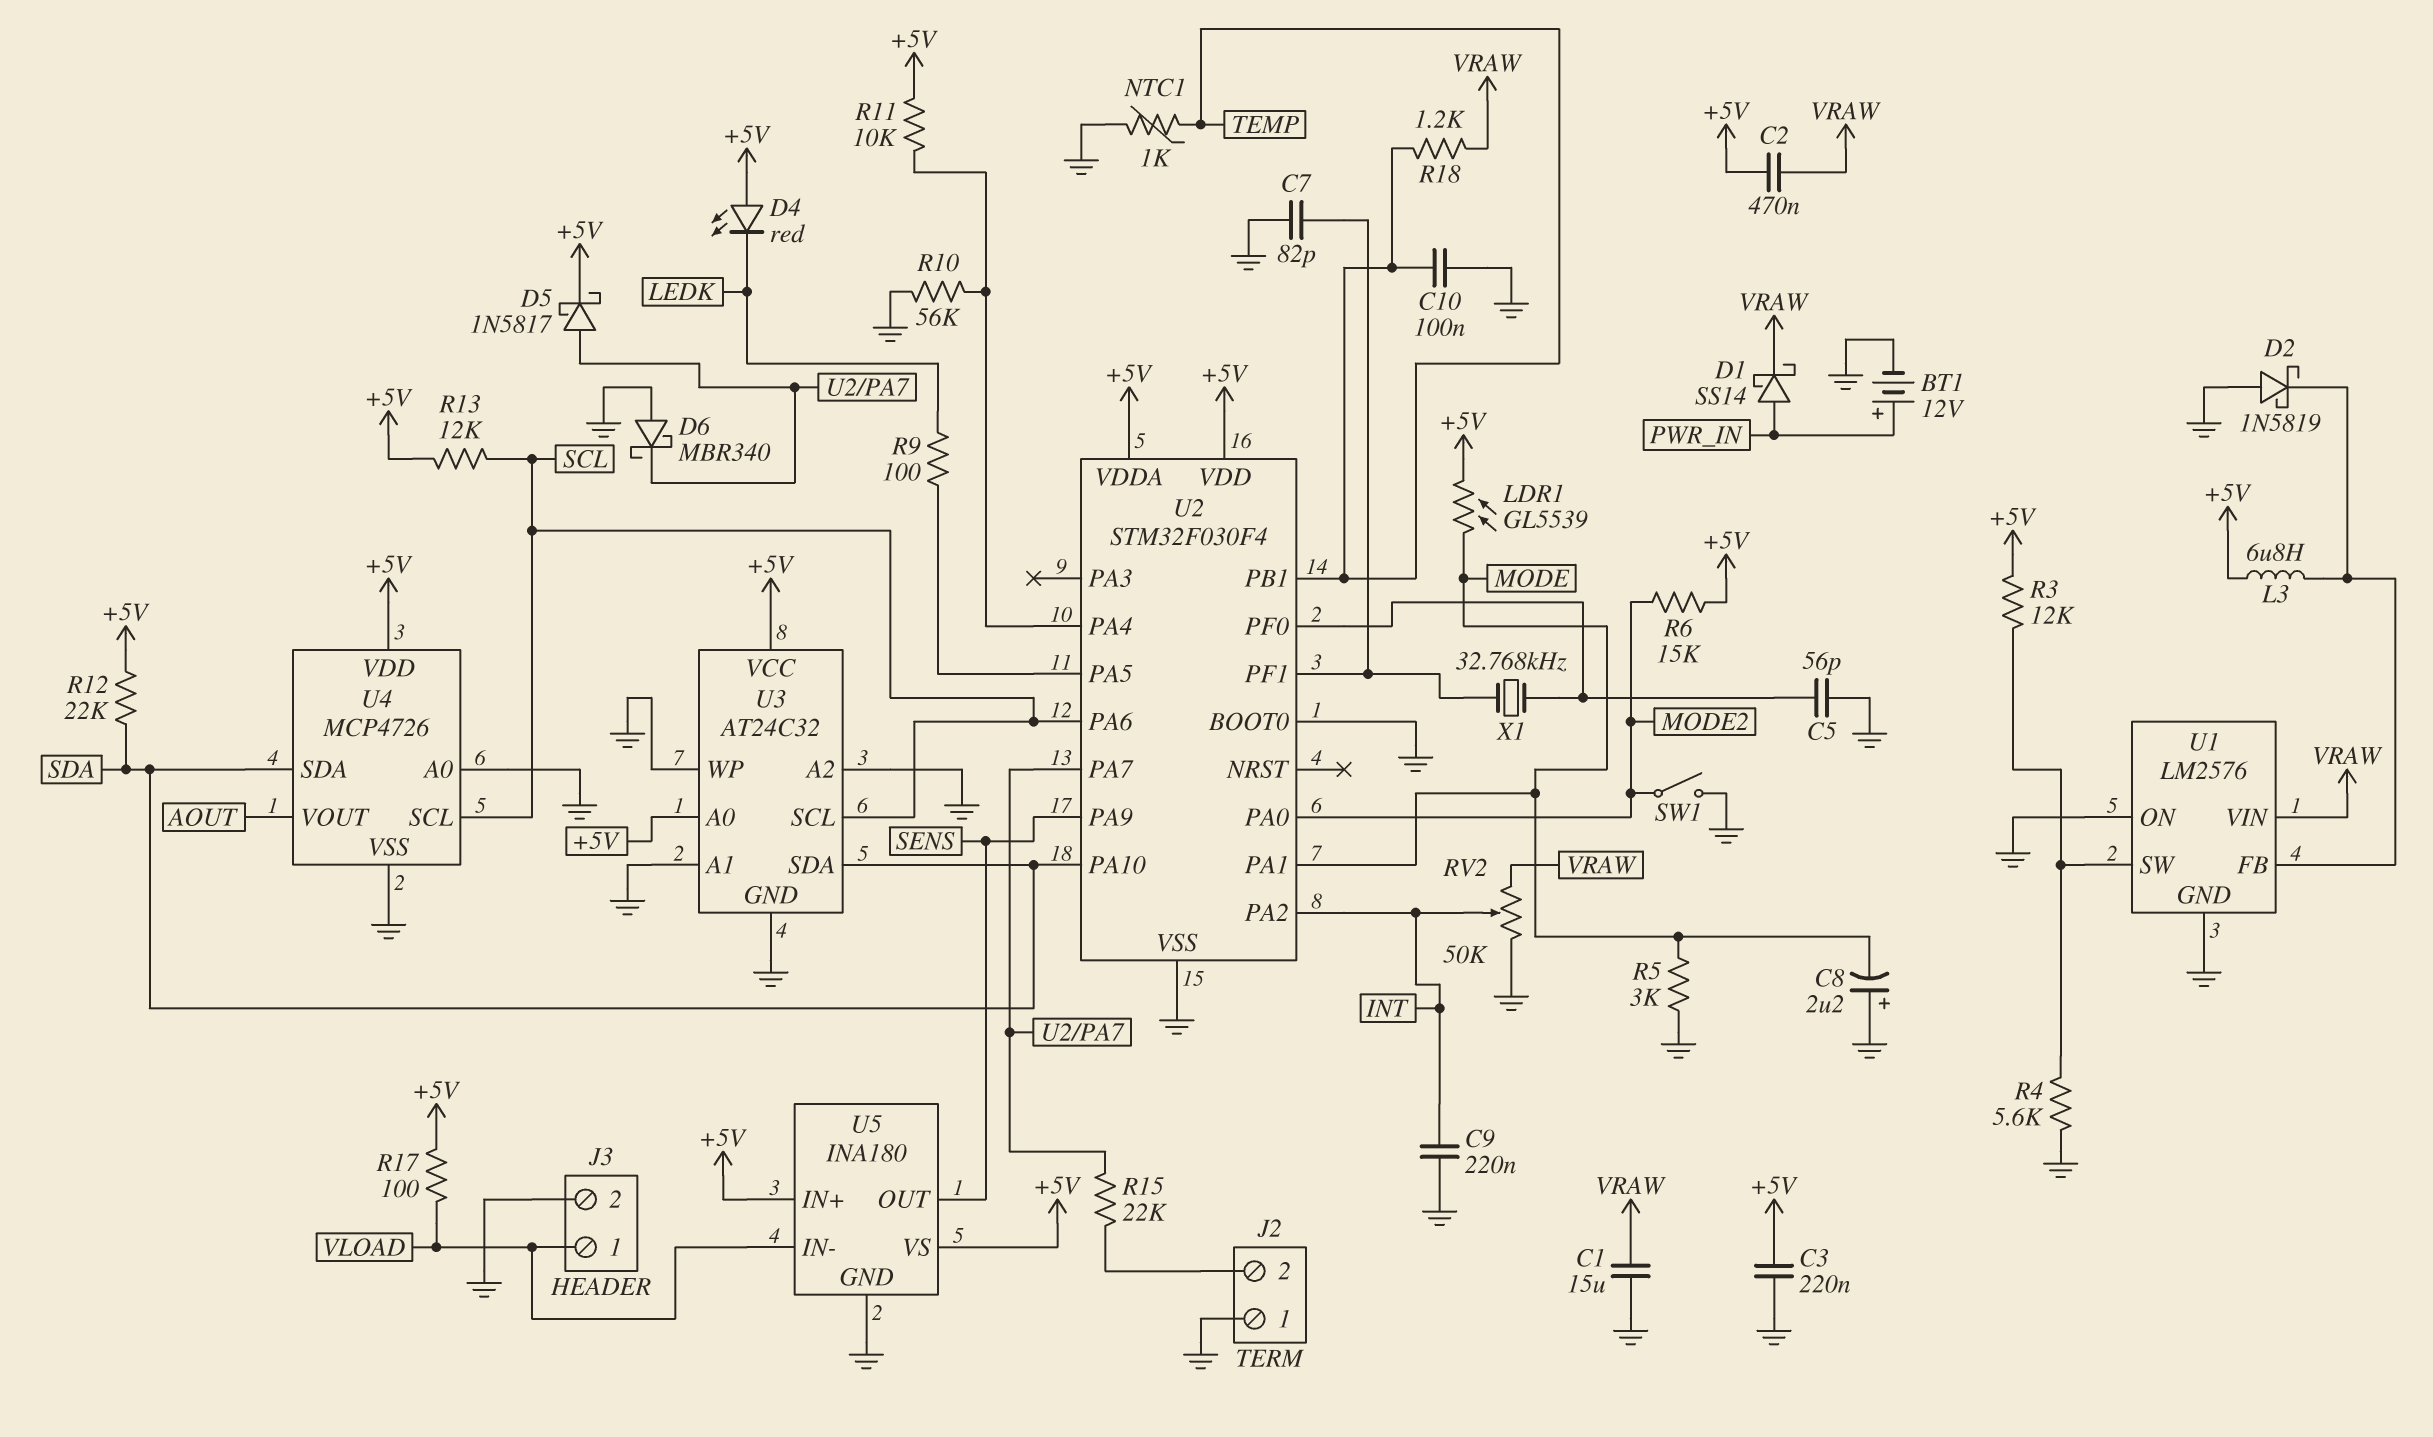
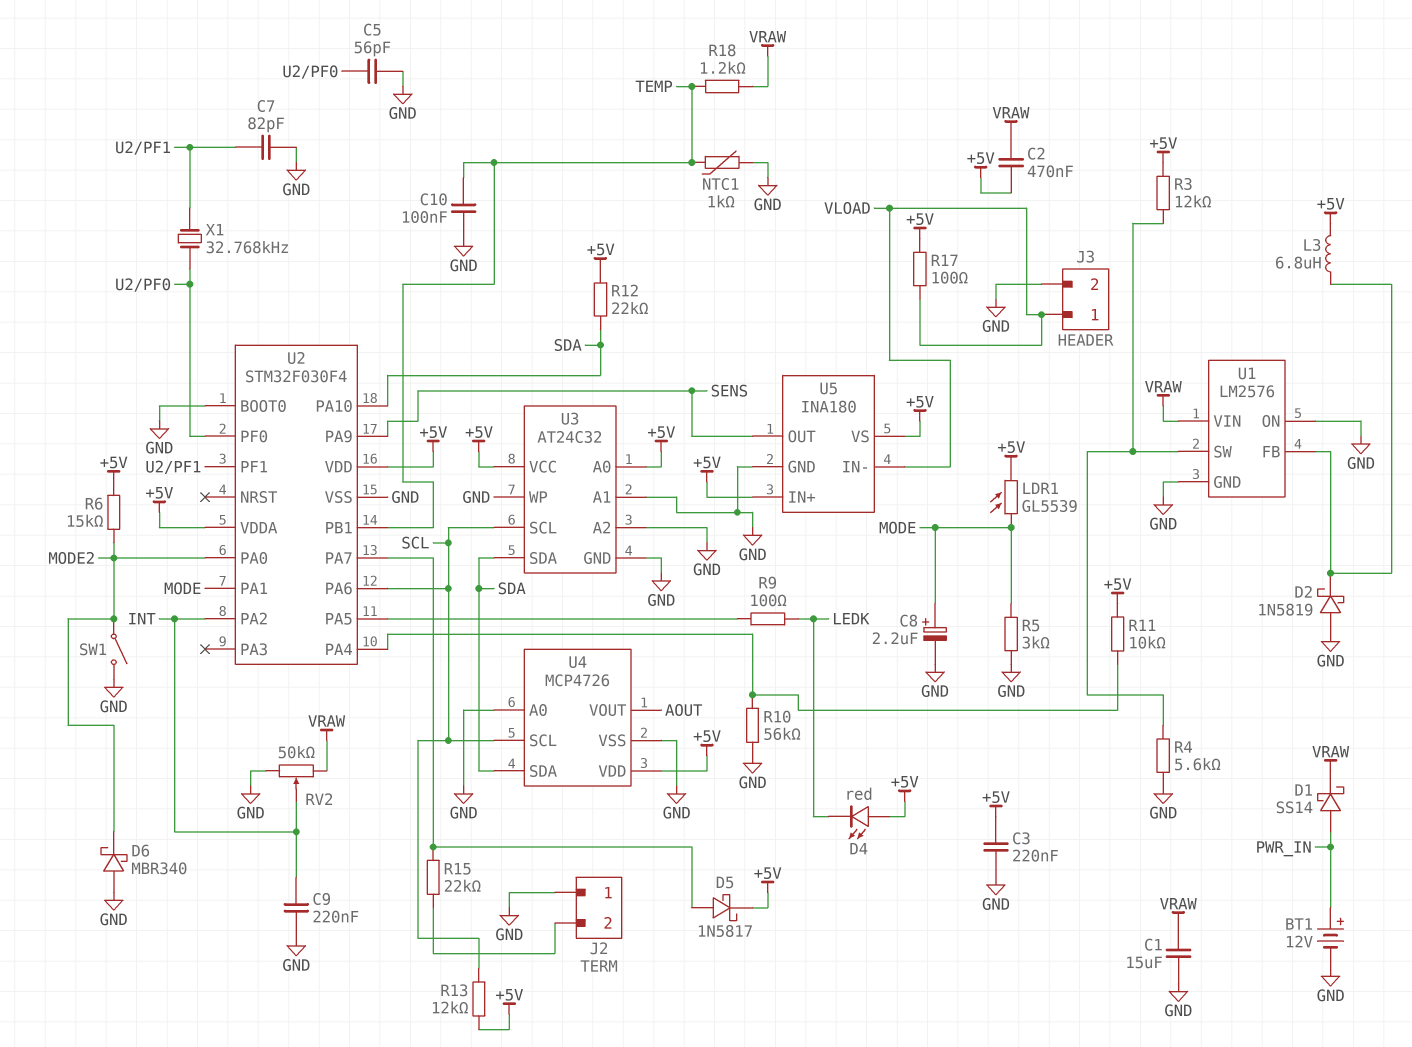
C8: 2.2uF (plus GND, minus MODE) -> 2.2uF (plus MODE, minus GND)
D6: schottky MBR340 (A GND, K U2/PA7) -> schottky MBR340 (A GND, K MODE2)

